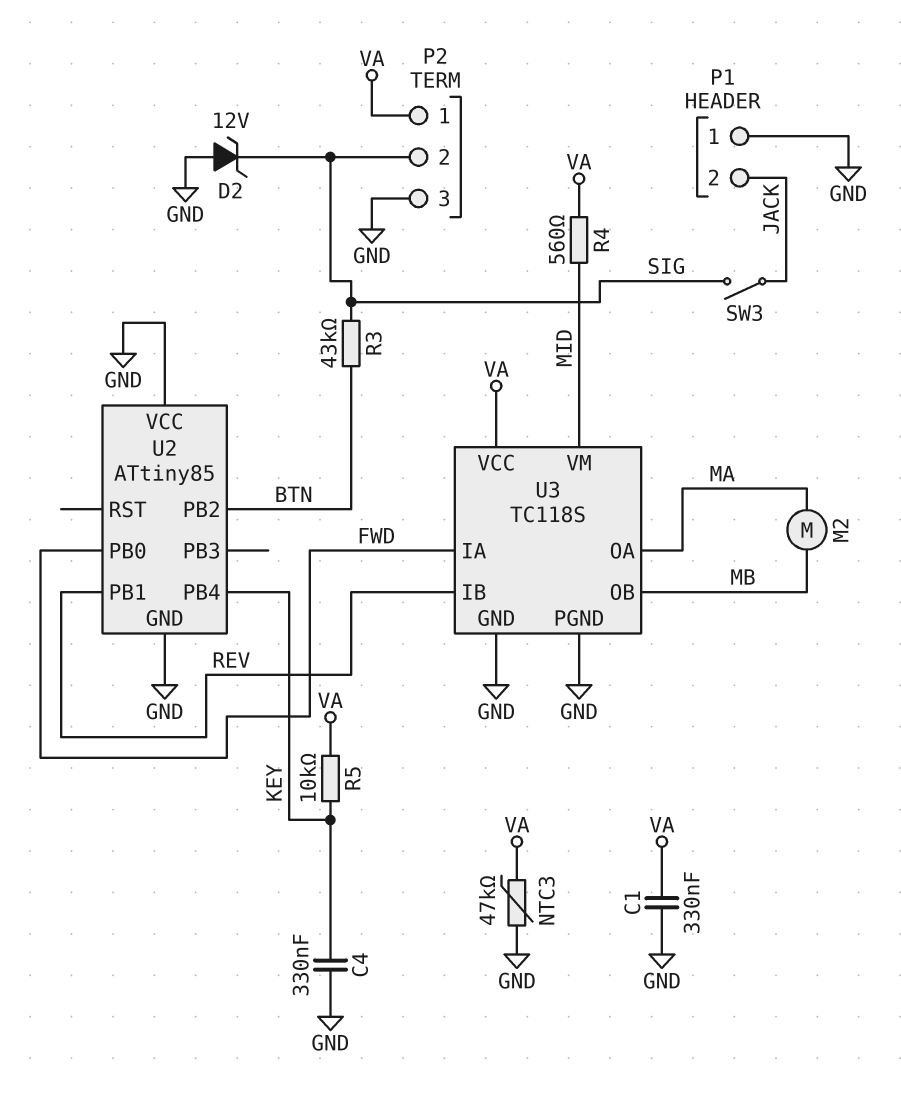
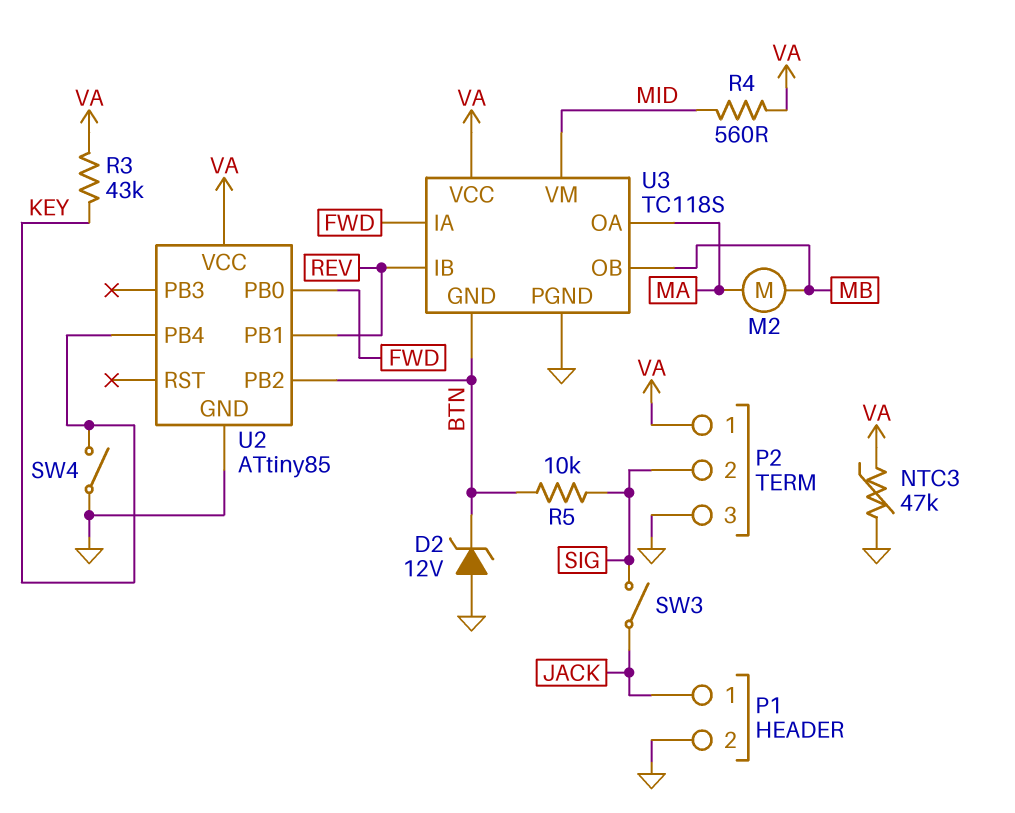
C1: 330nF (GND, VA) -> none
C4: 330nF (GND, KEY) -> none
D2: zener 12V (A GND, K SIG) -> zener 12V (A GND, K BTN)
P1 pin 1: GND -> JACK
P1 pin 2: JACK -> GND
R3: 43k (BTN, SIG) -> 43k (KEY, VA)
R5: 10k (KEY, VA) -> 10k (BTN, SIG)
SW4: none -> switch (GND, KEY)
U2 pin VCC: GND -> VA
U3 pin GND: GND -> BTN

